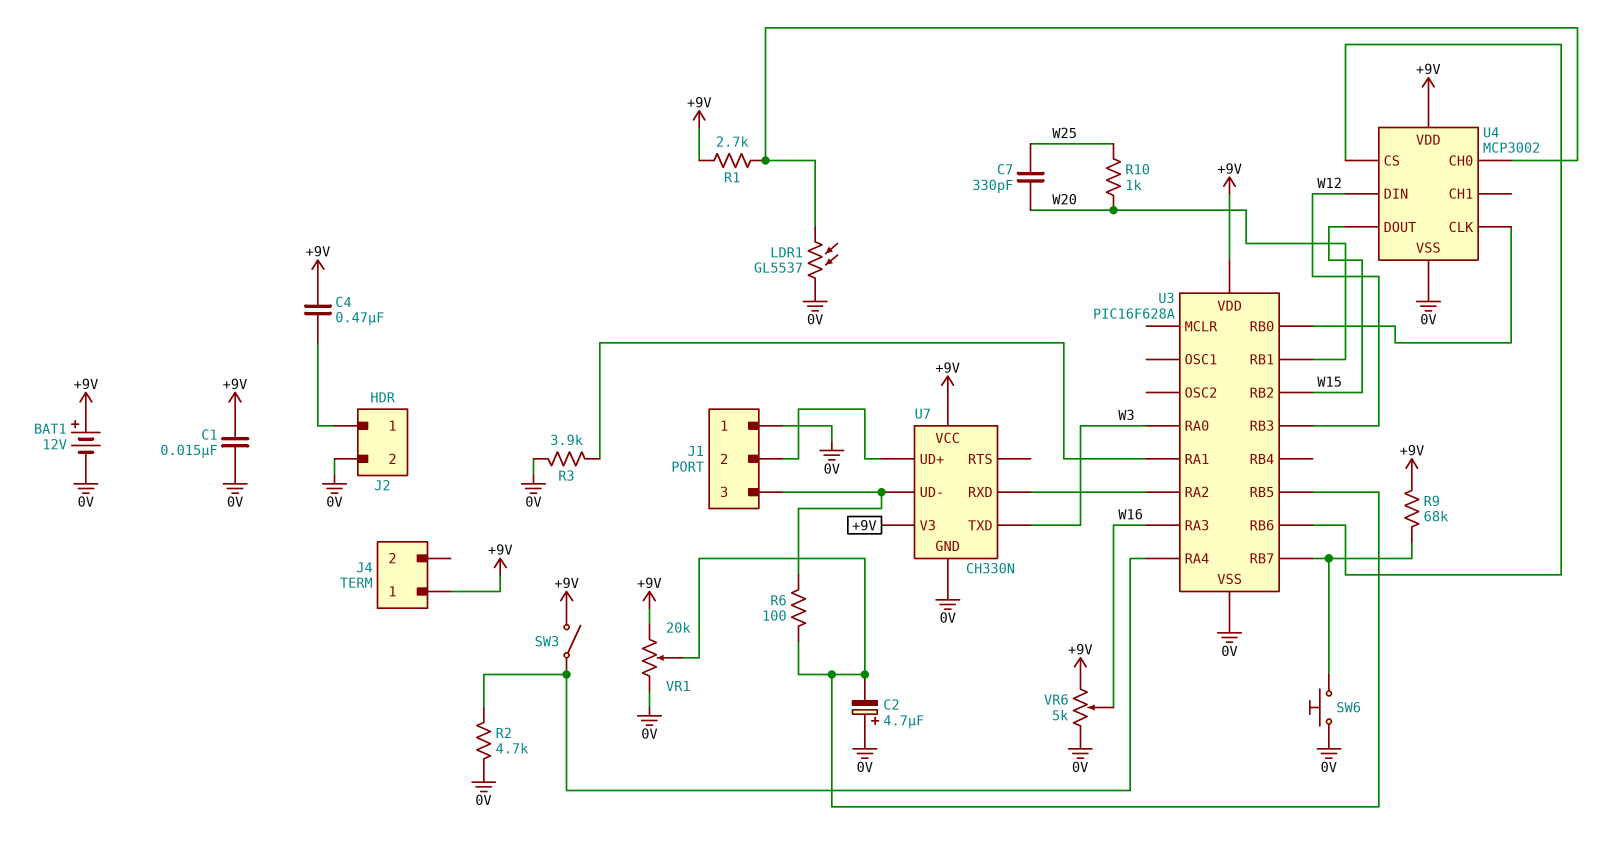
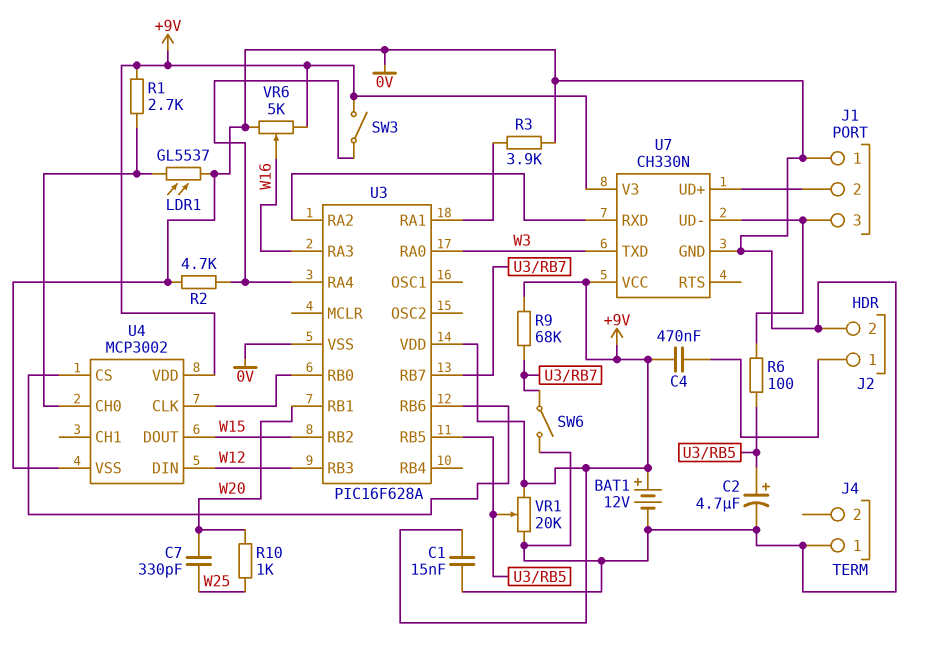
C2: 4.7uF (plus 0V, minus U3/RB5) -> 4.7uF (plus U3/RB5, minus 0V)
J4 pin 1: +9V -> 0V
SW6: button (0V, U3/RB7) -> switch (0V, U3/RB7)

